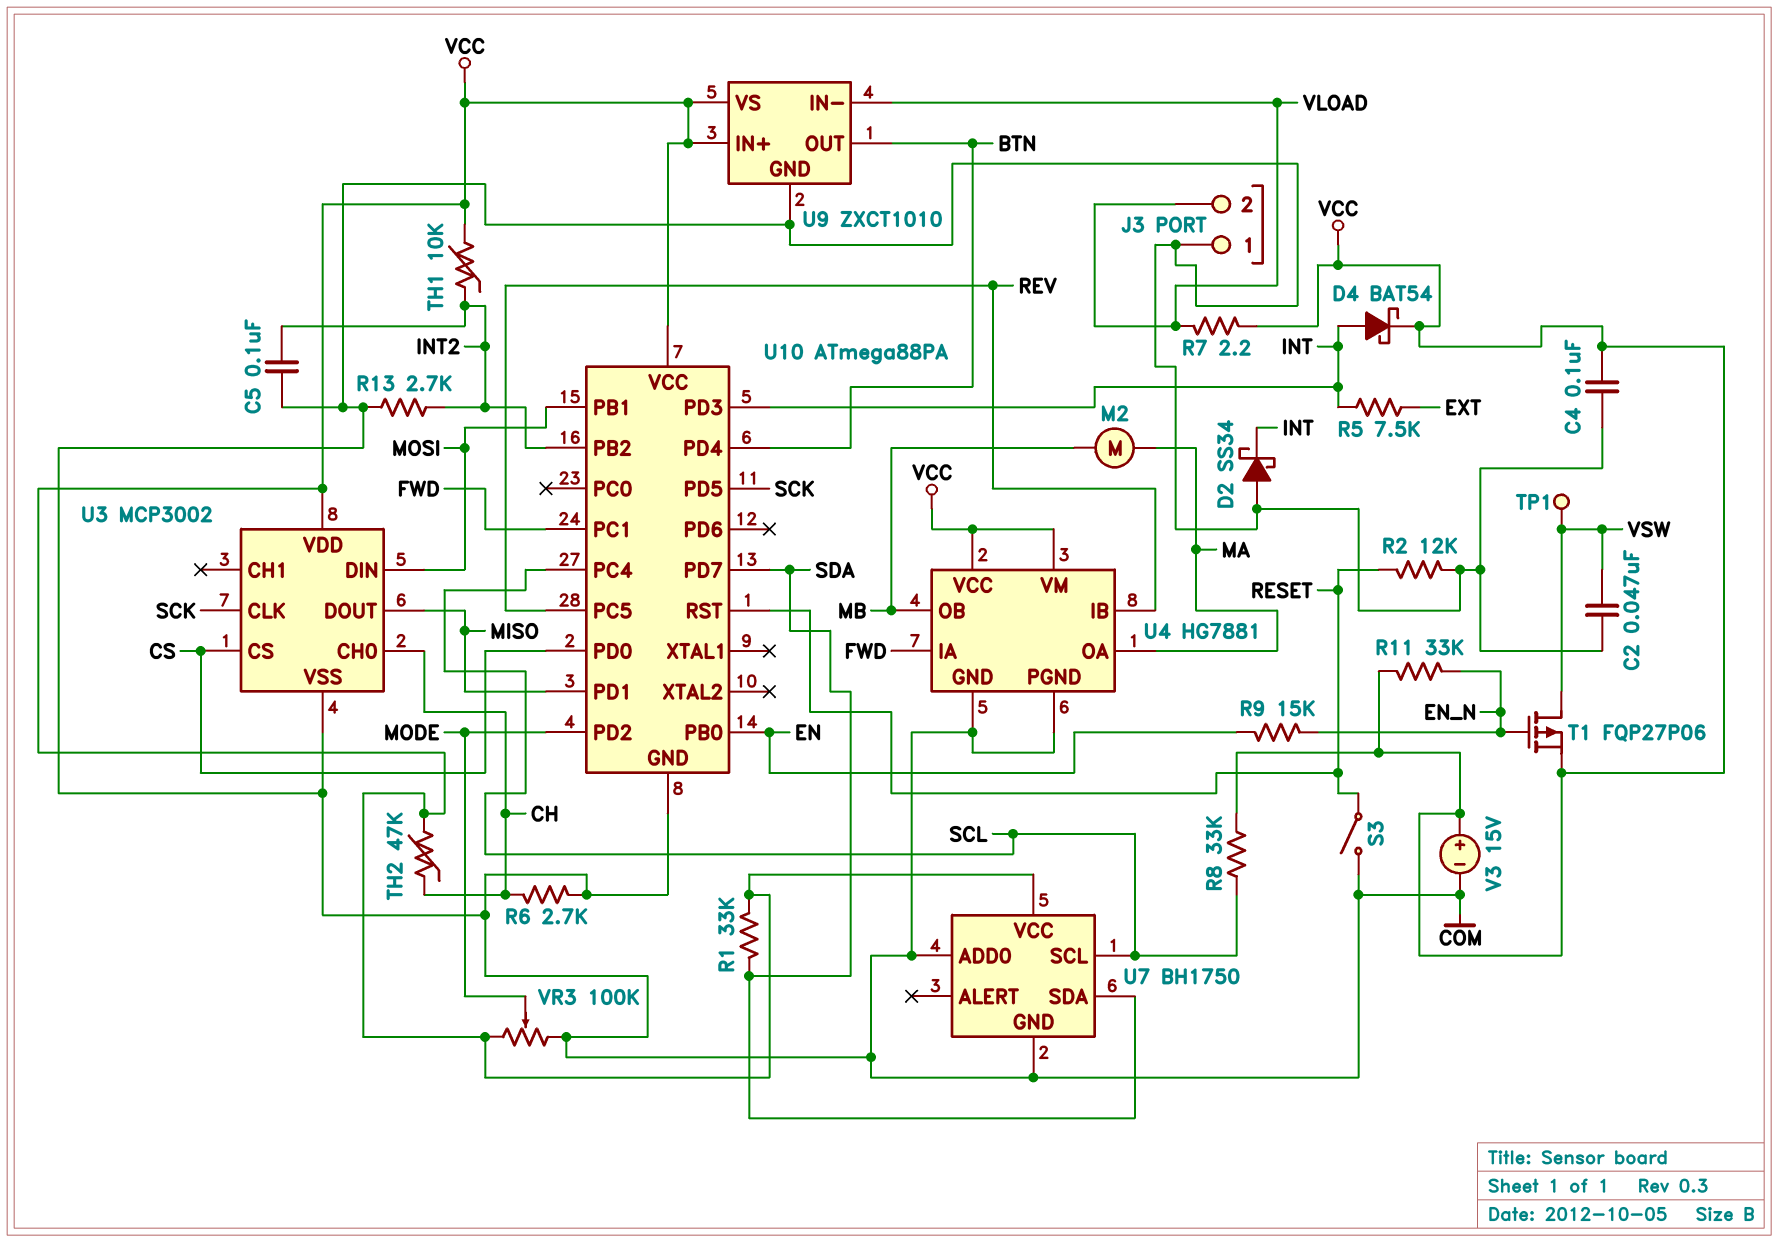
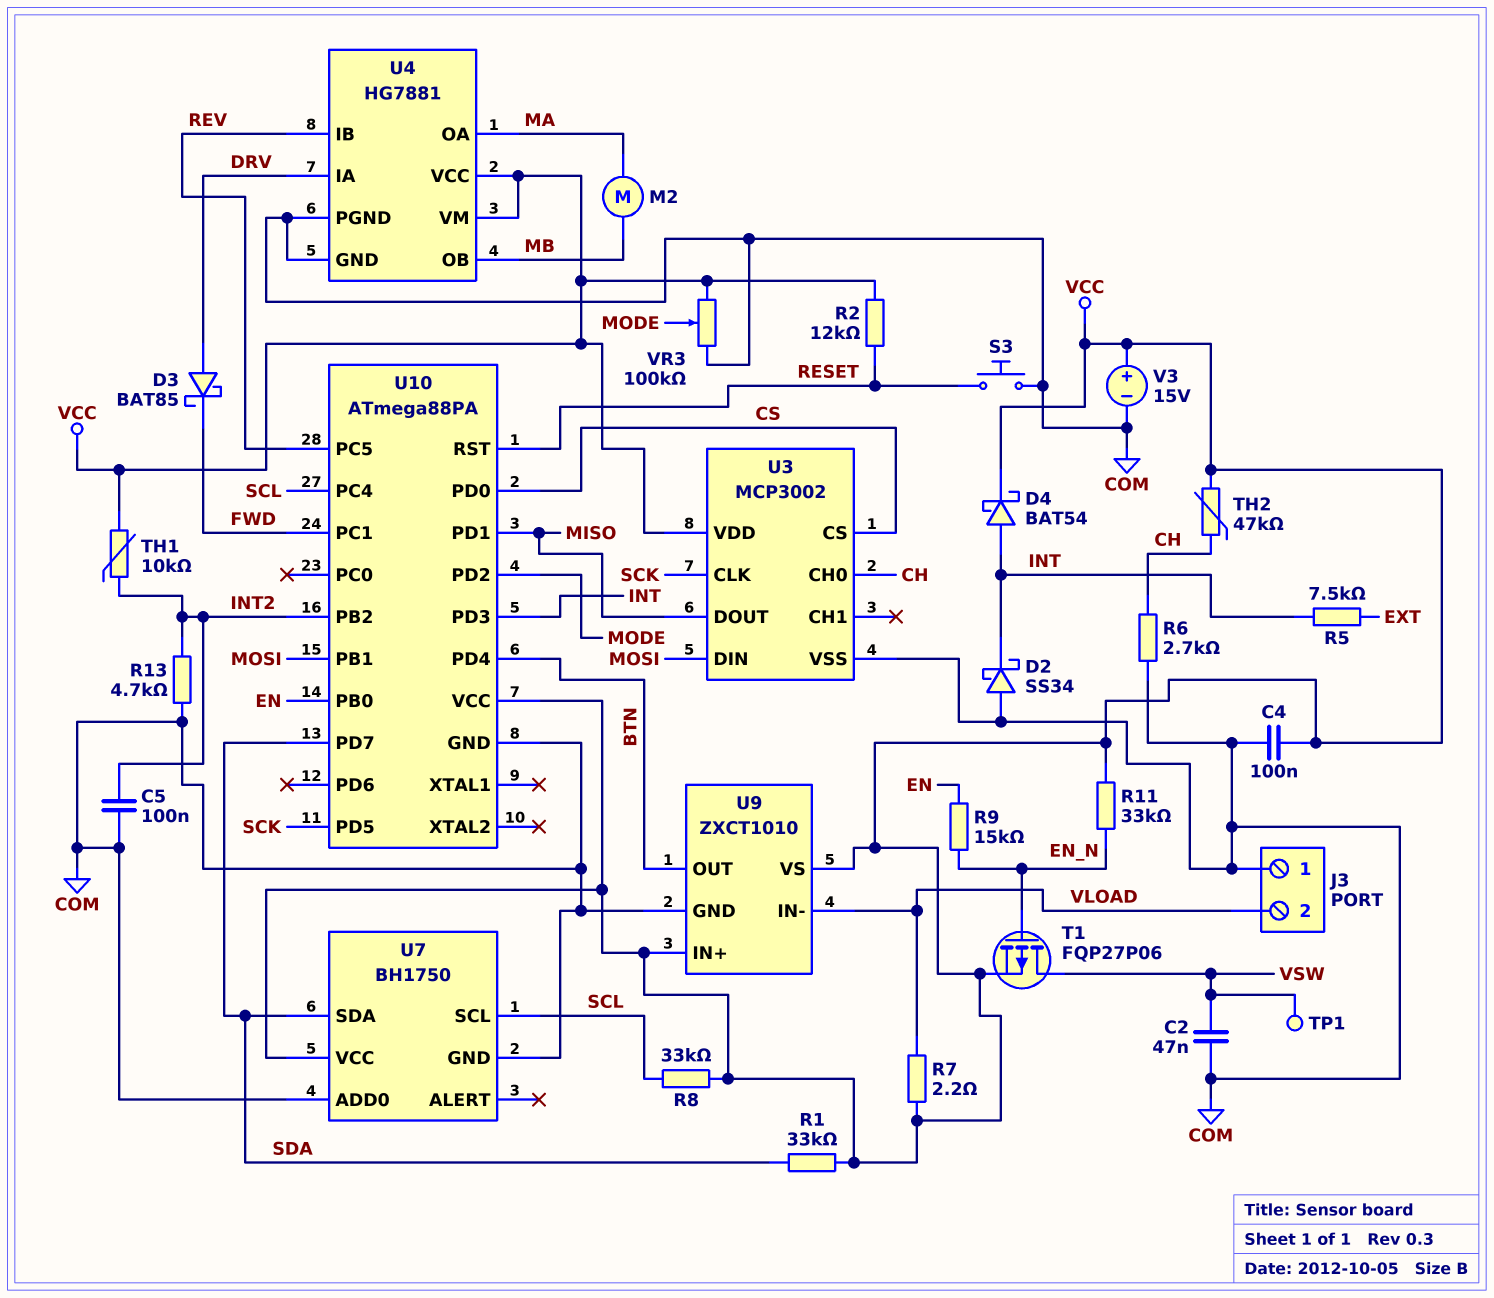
D3: none -> schottky BAT85 (A DRV, K FWD)
R2: 12k (COM, RESET) -> 12k (RESET, VCC)
R13: 2.7k (COM, INT2) -> 4.7k (COM, INT2)
S3: switch (COM, RESET) -> button (COM, RESET)
U4 pin IA: FWD -> DRV

